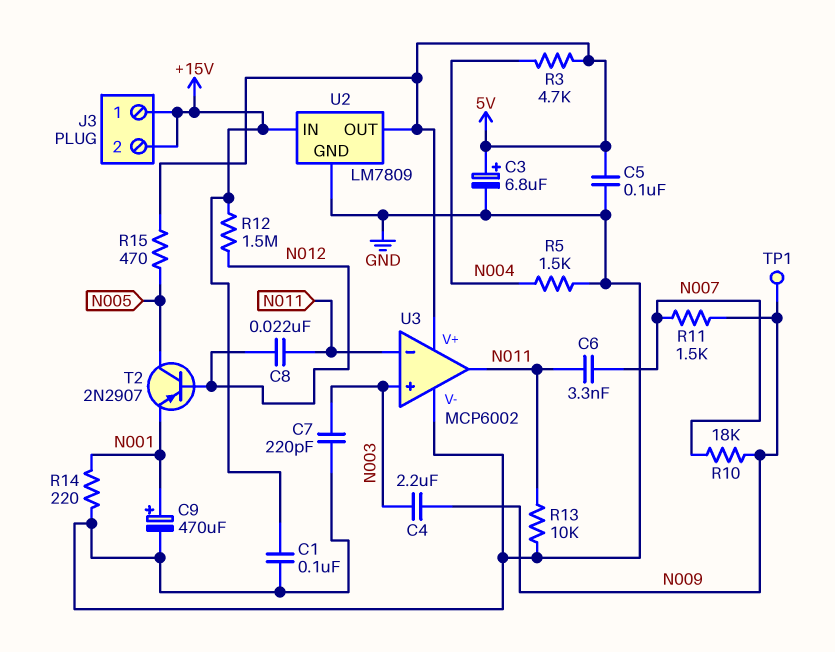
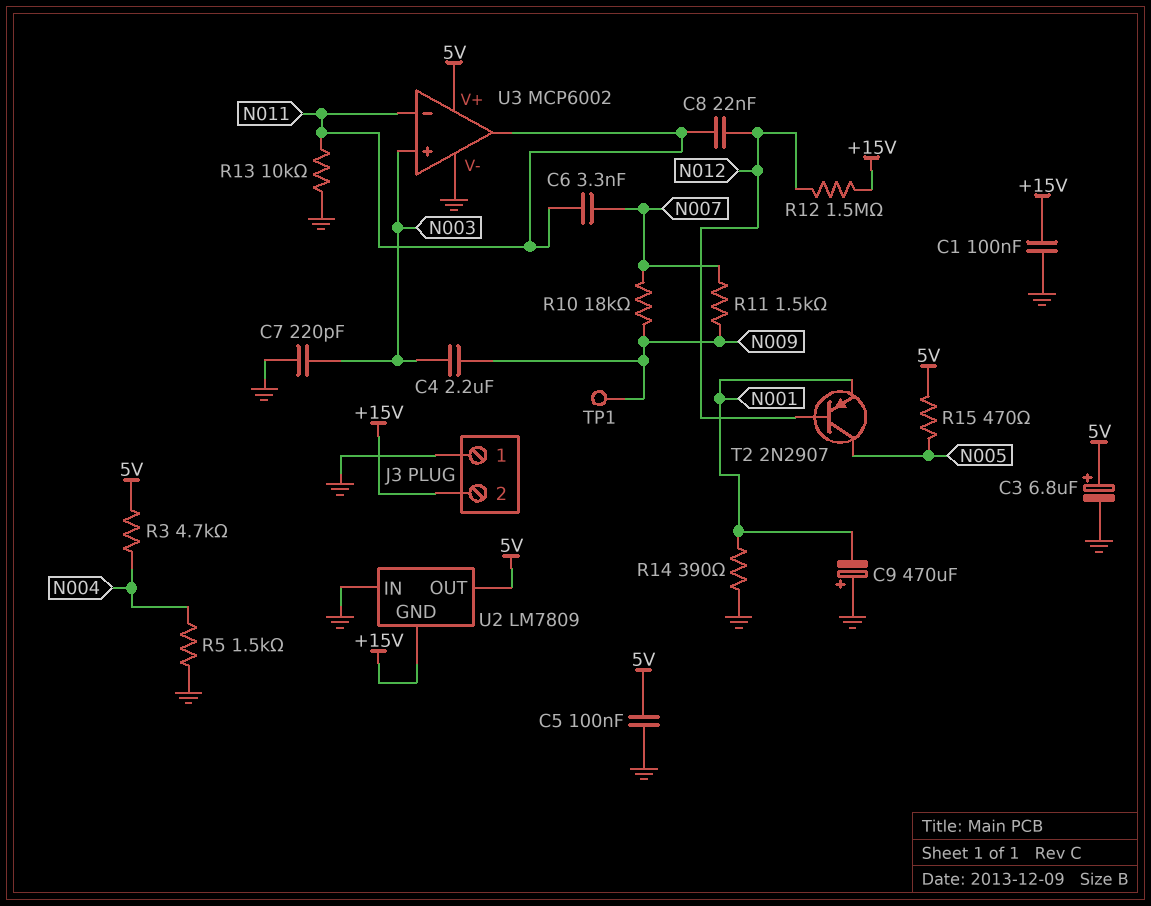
C9: 470uF (plus N001, minus GND) -> 470uF (plus GND, minus N001)
J3 pin 1: +15V -> GND
R14: 220 (GND, N001) -> 390 (GND, N001)
U2 pin GND: GND -> +15V
U2 pin IN: +15V -> GND

